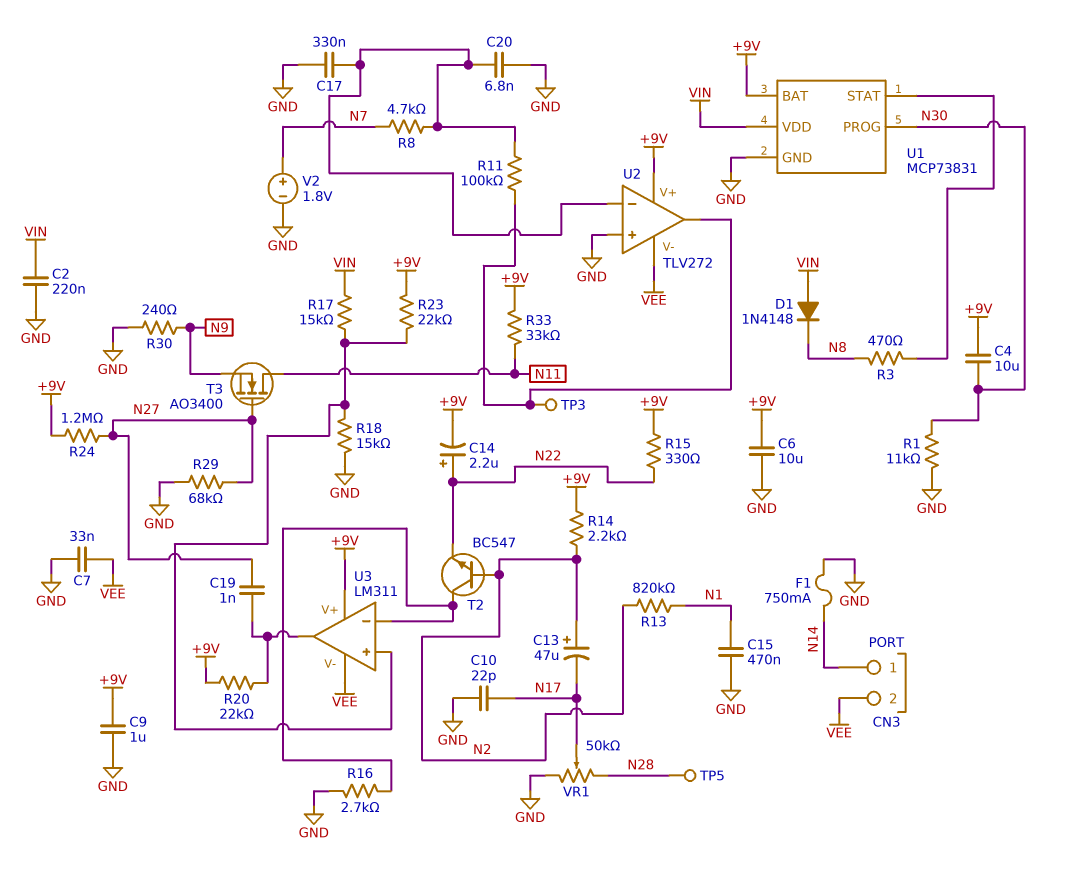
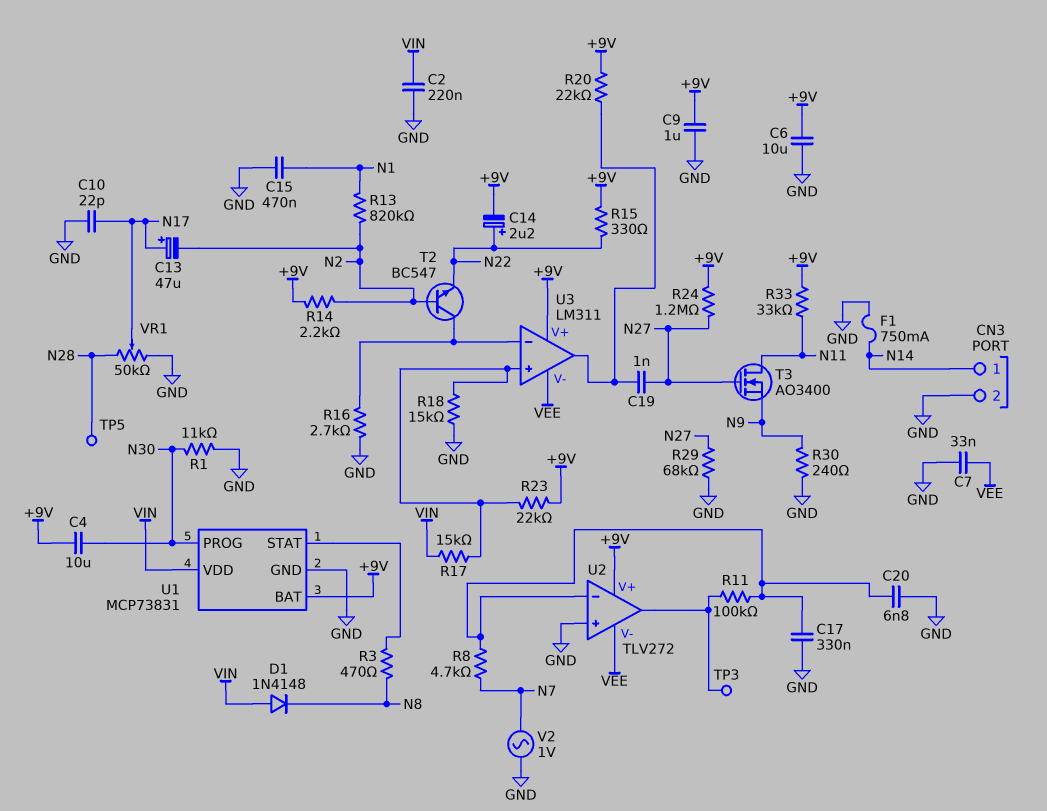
C13: 47uF (plus N2, minus N17) -> 47uF (plus N17, minus N2)
CN3 pin 2: VEE -> GND
V2: 1.8V (plus N7, minus GND) -> AC 1V (GND, N7)

